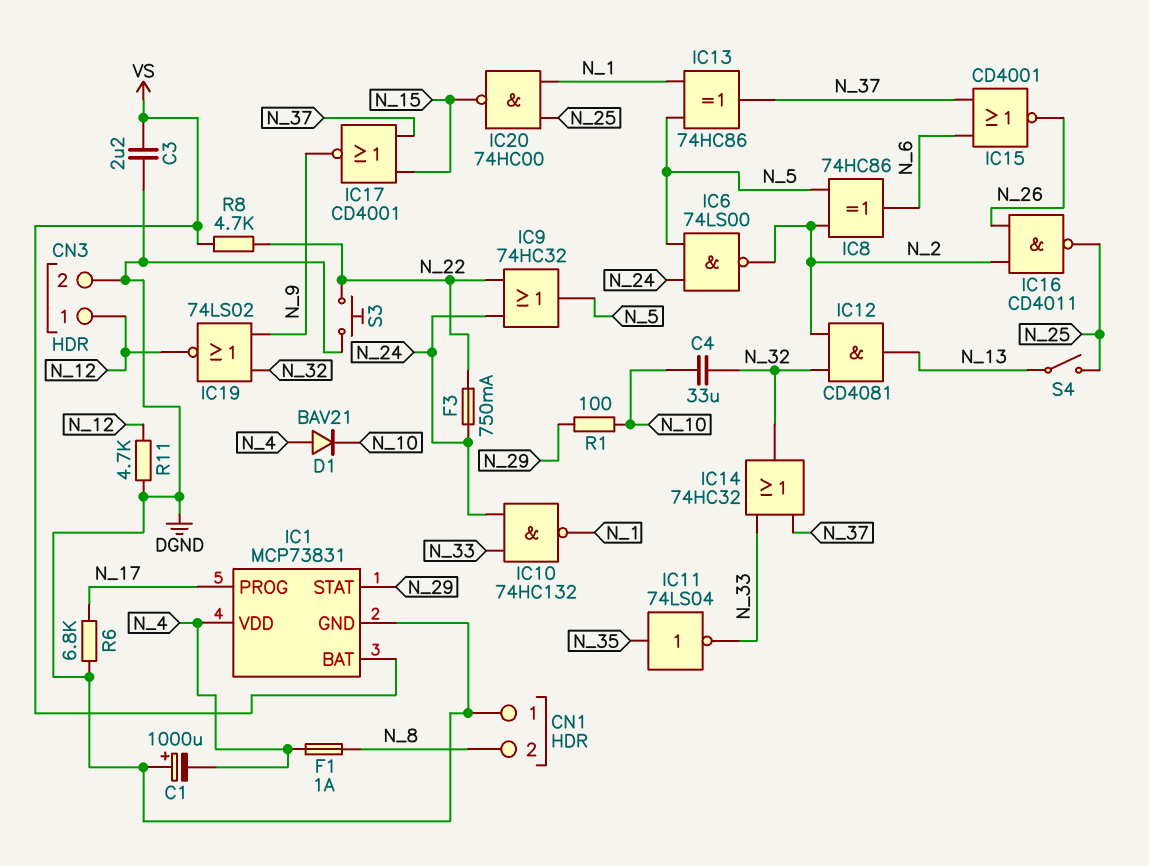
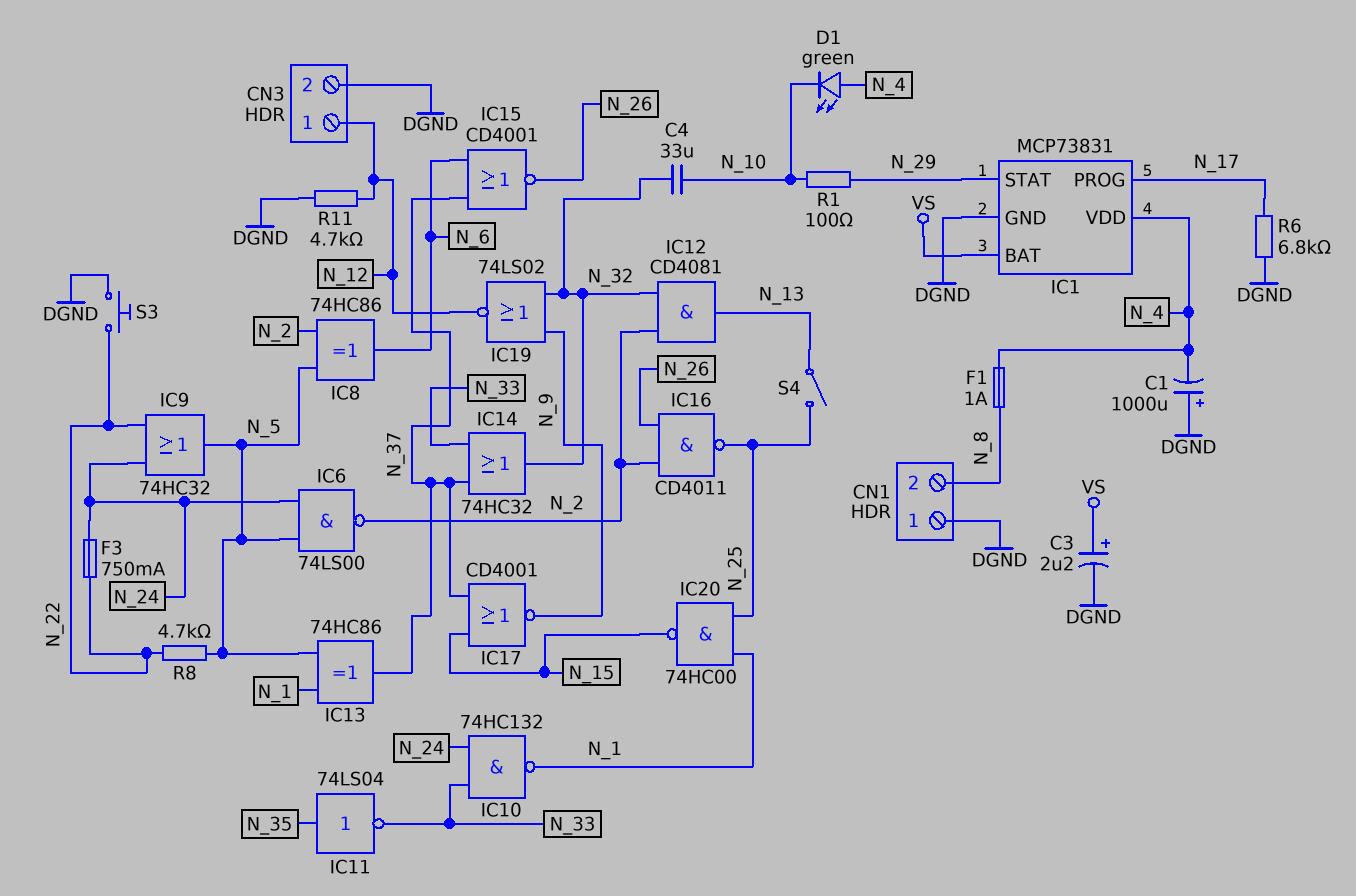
C3: 2.2uF (DGND, VS) -> 2.2uF (plus VS, minus DGND)
D1: diode BAV21 (A N_4, K N_10) -> LED green (A N_4, K N_10)
R8: 4.7k (N_22, VS) -> 4.7k (N_5, N_22)

